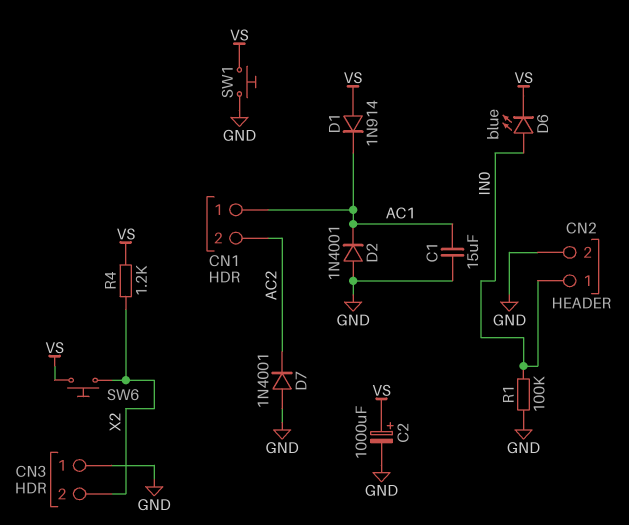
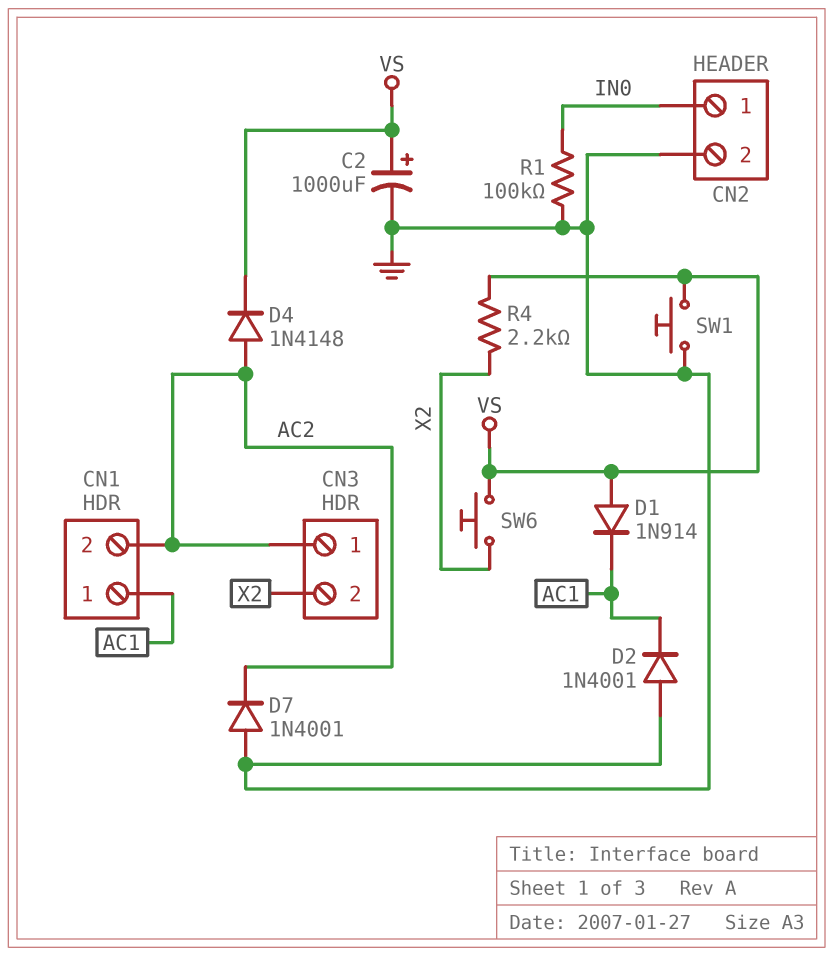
C1: 15uF (AC1, GND) -> none
CN3 pin 1: GND -> AC2
D4: none -> diode 1N4148 (A AC2, K VS)
D6: LED blue (A IN0, K VS) -> none
R4: 1.2k (VS, X2) -> 2.2k (VS, X2)

